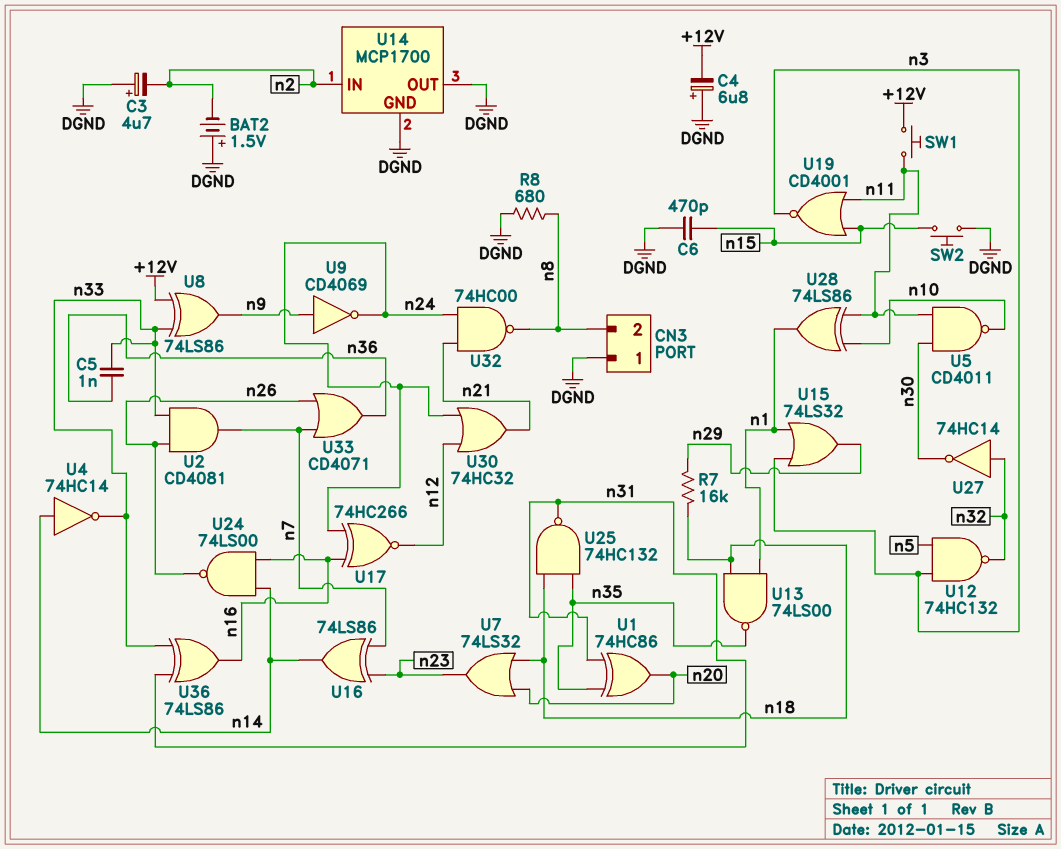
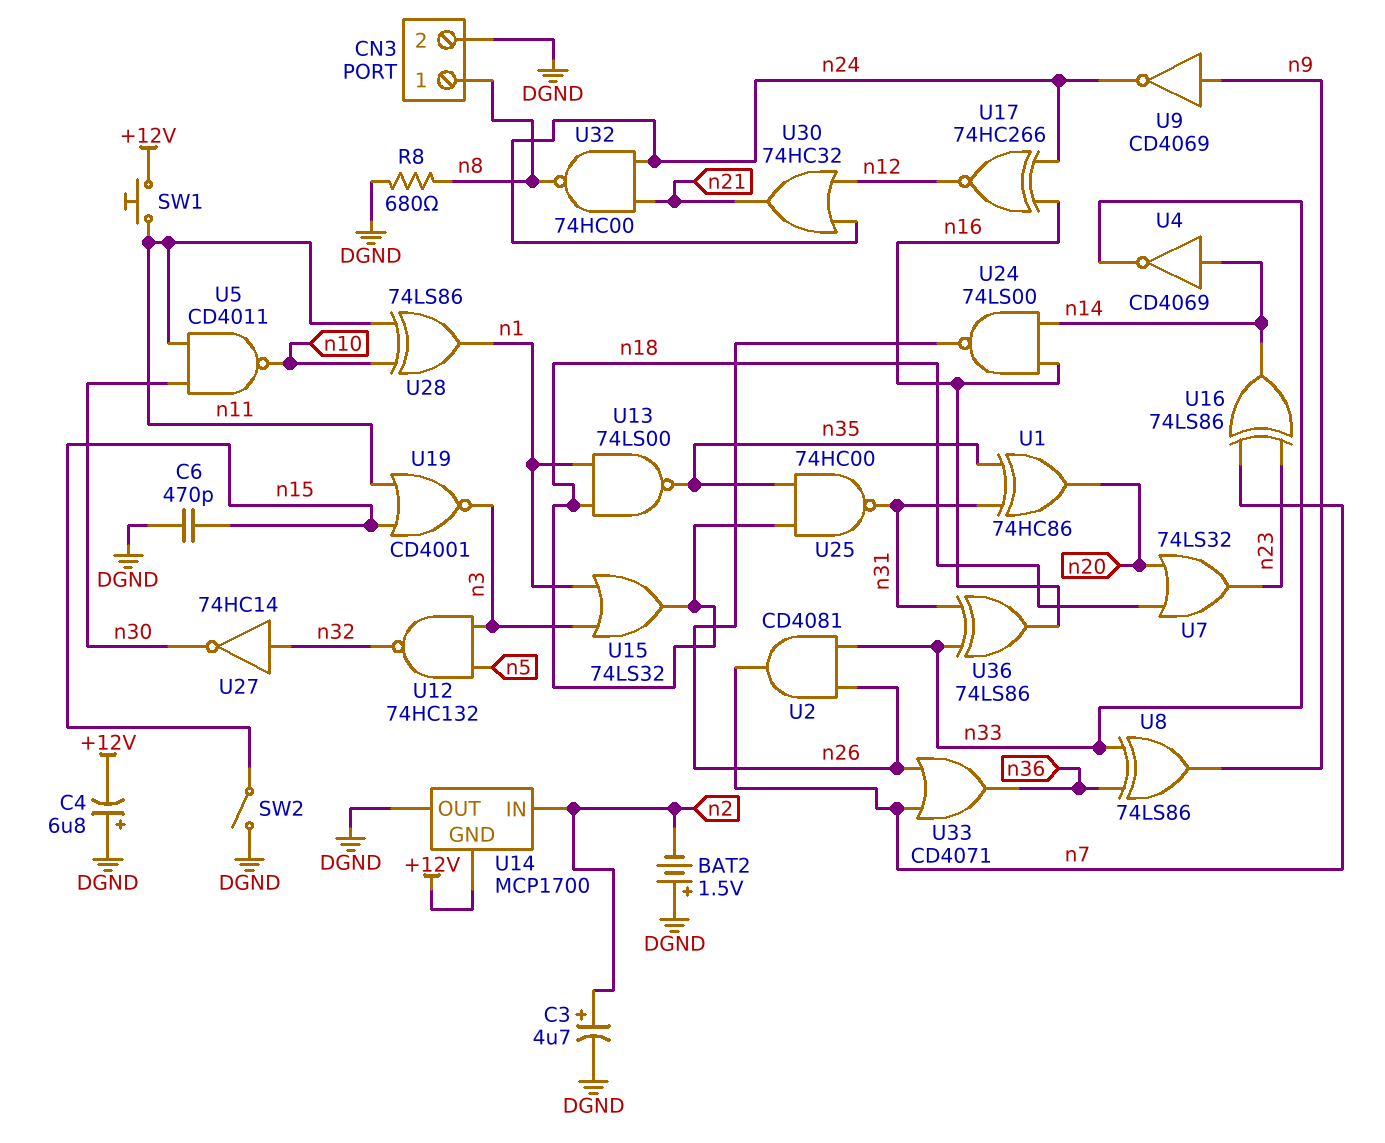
C3: 4.7uF (plus DGND, minus n2) -> 4.7uF (plus n2, minus DGND)
C5: 1nF (n33, n36) -> none
CN3 pin 1: DGND -> n8
CN3 pin 2: n8 -> DGND
R7: 16k (n18, n29) -> none
SW2: button (DGND, n15) -> switch (DGND, n15)
U4: NOT 74HC14 (in n14, out n33) -> NOT CD4069 (in n14, out n33)
U8: XOR 74LS86 (in +12V, in n33, out n9) -> XOR 74LS86 (in n33, in n36, out n9)
U14 pin GND: DGND -> +12V
U15: OR 74LS32 (in n1, in n3, out n29) -> OR 74LS32 (in n1, in n3, out n18)
U25: NAND 74HC132 (in n18, in n35, out n31) -> NAND 74HC00 (in n18, in n35, out n31)

